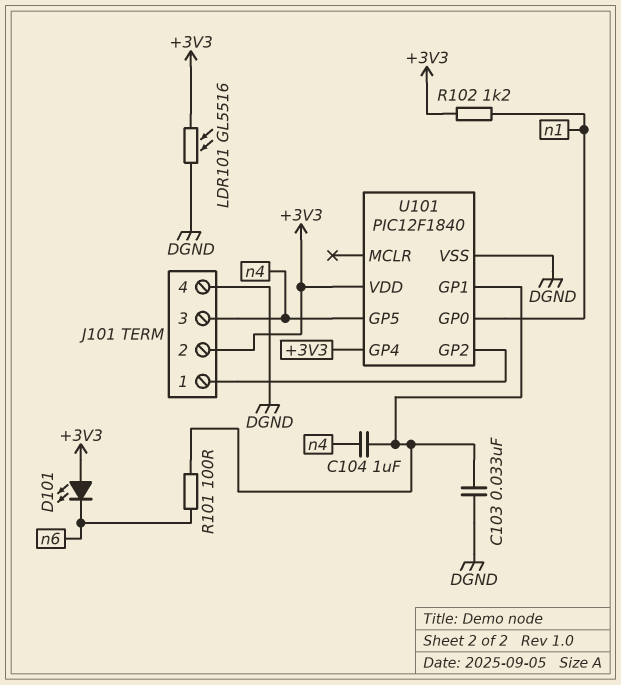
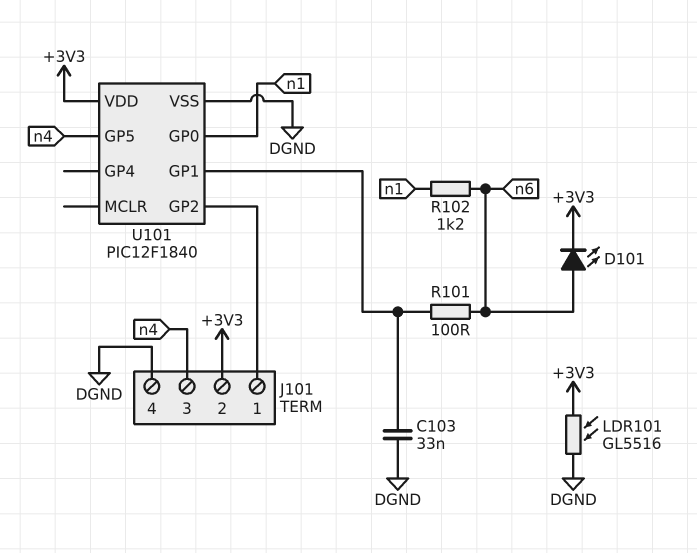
C104: 1uF (U101/GP1, n4) -> none
D101: LED (A +3V3, K n6) -> LED (A n6, K +3V3)
R102: 1.2k (+3V3, n1) -> 1.2k (n1, n6)
U101 pin GP4: +3V3 -> none

